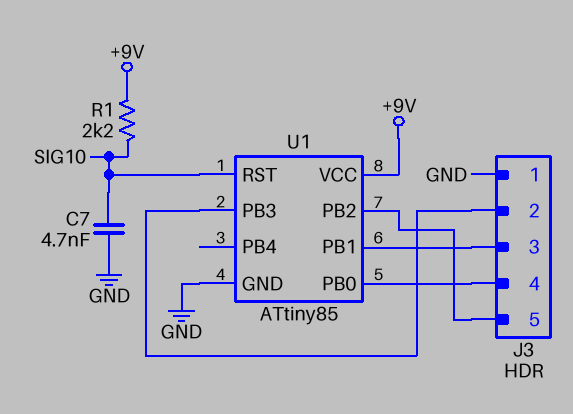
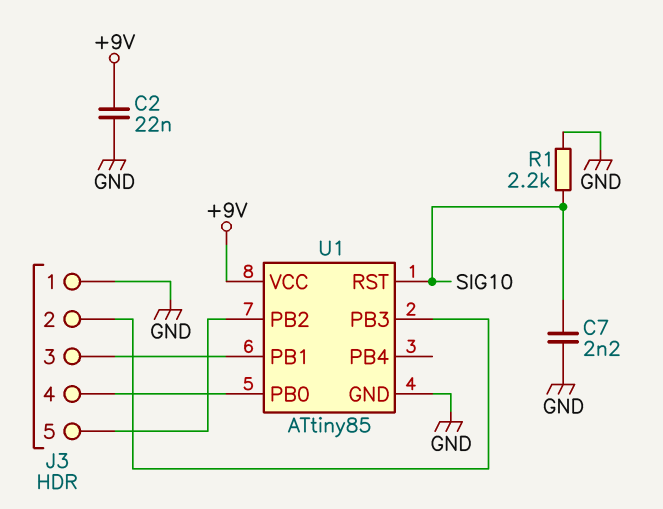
C2: none -> 22nF (+9V, GND)
C7: 4.7nF (GND, SIG10) -> 2.2nF (GND, SIG10)
R1: 2.2k (+9V, SIG10) -> 2.2k (GND, SIG10)

